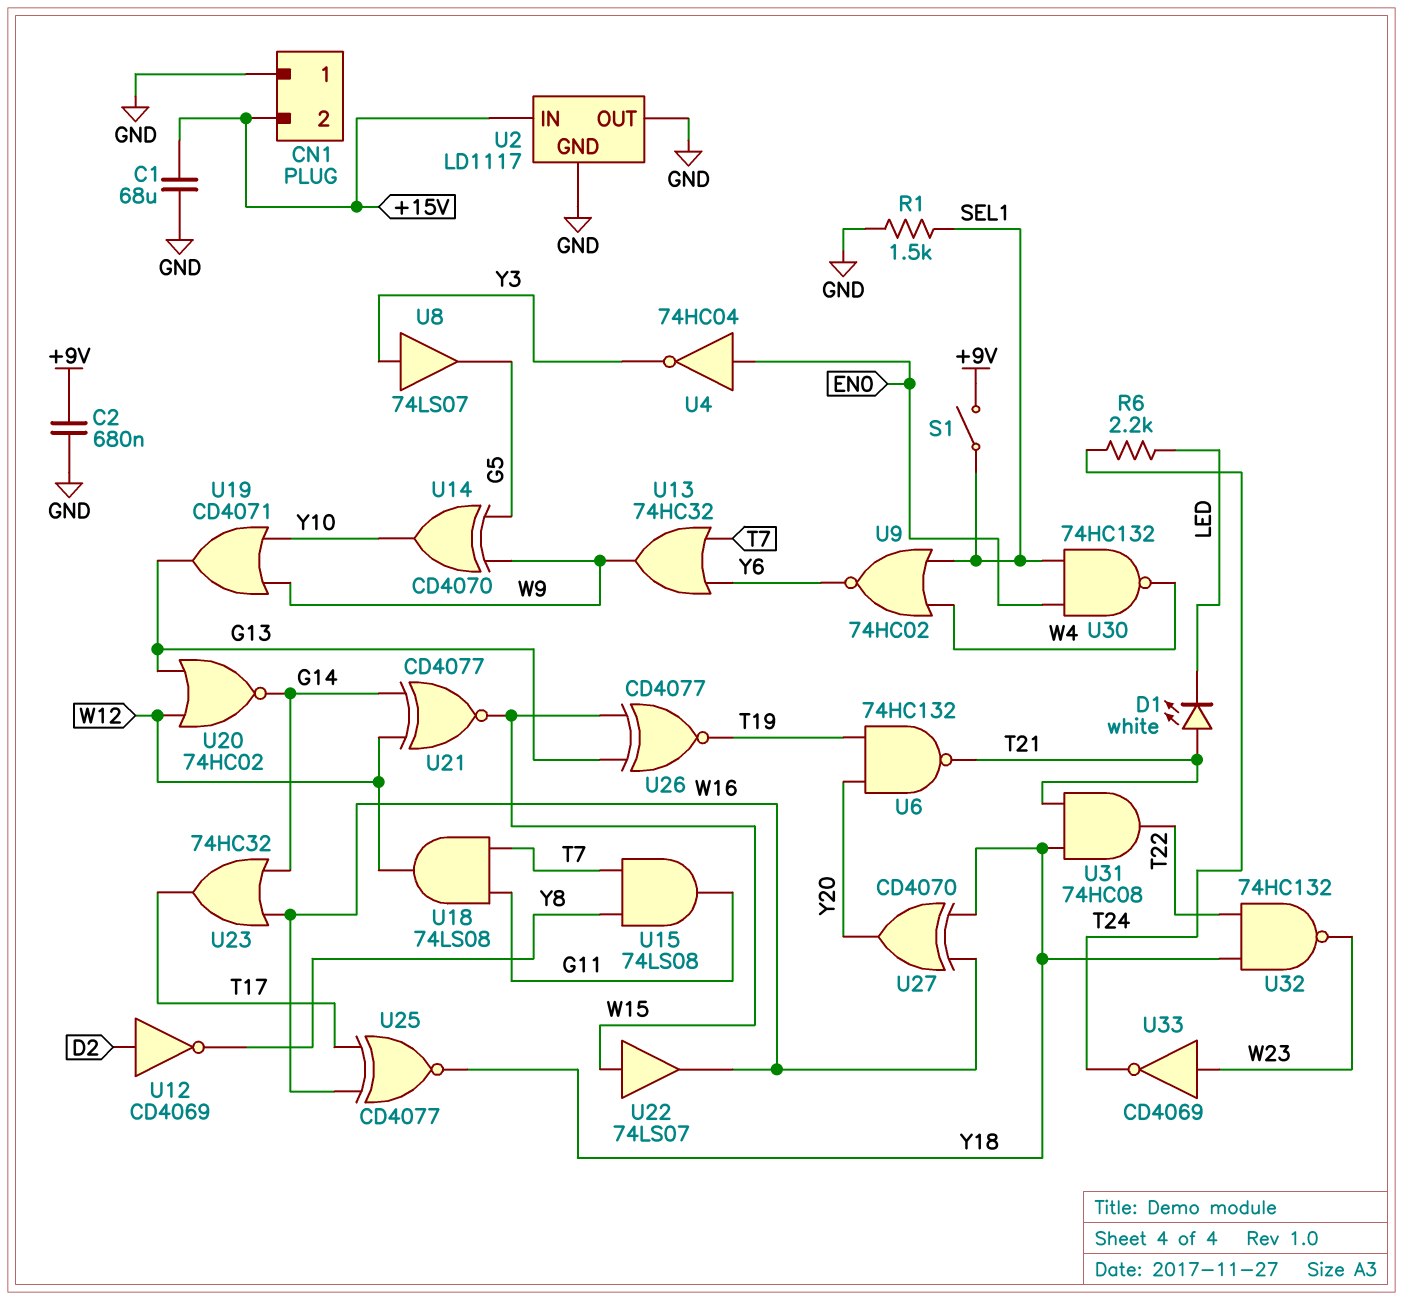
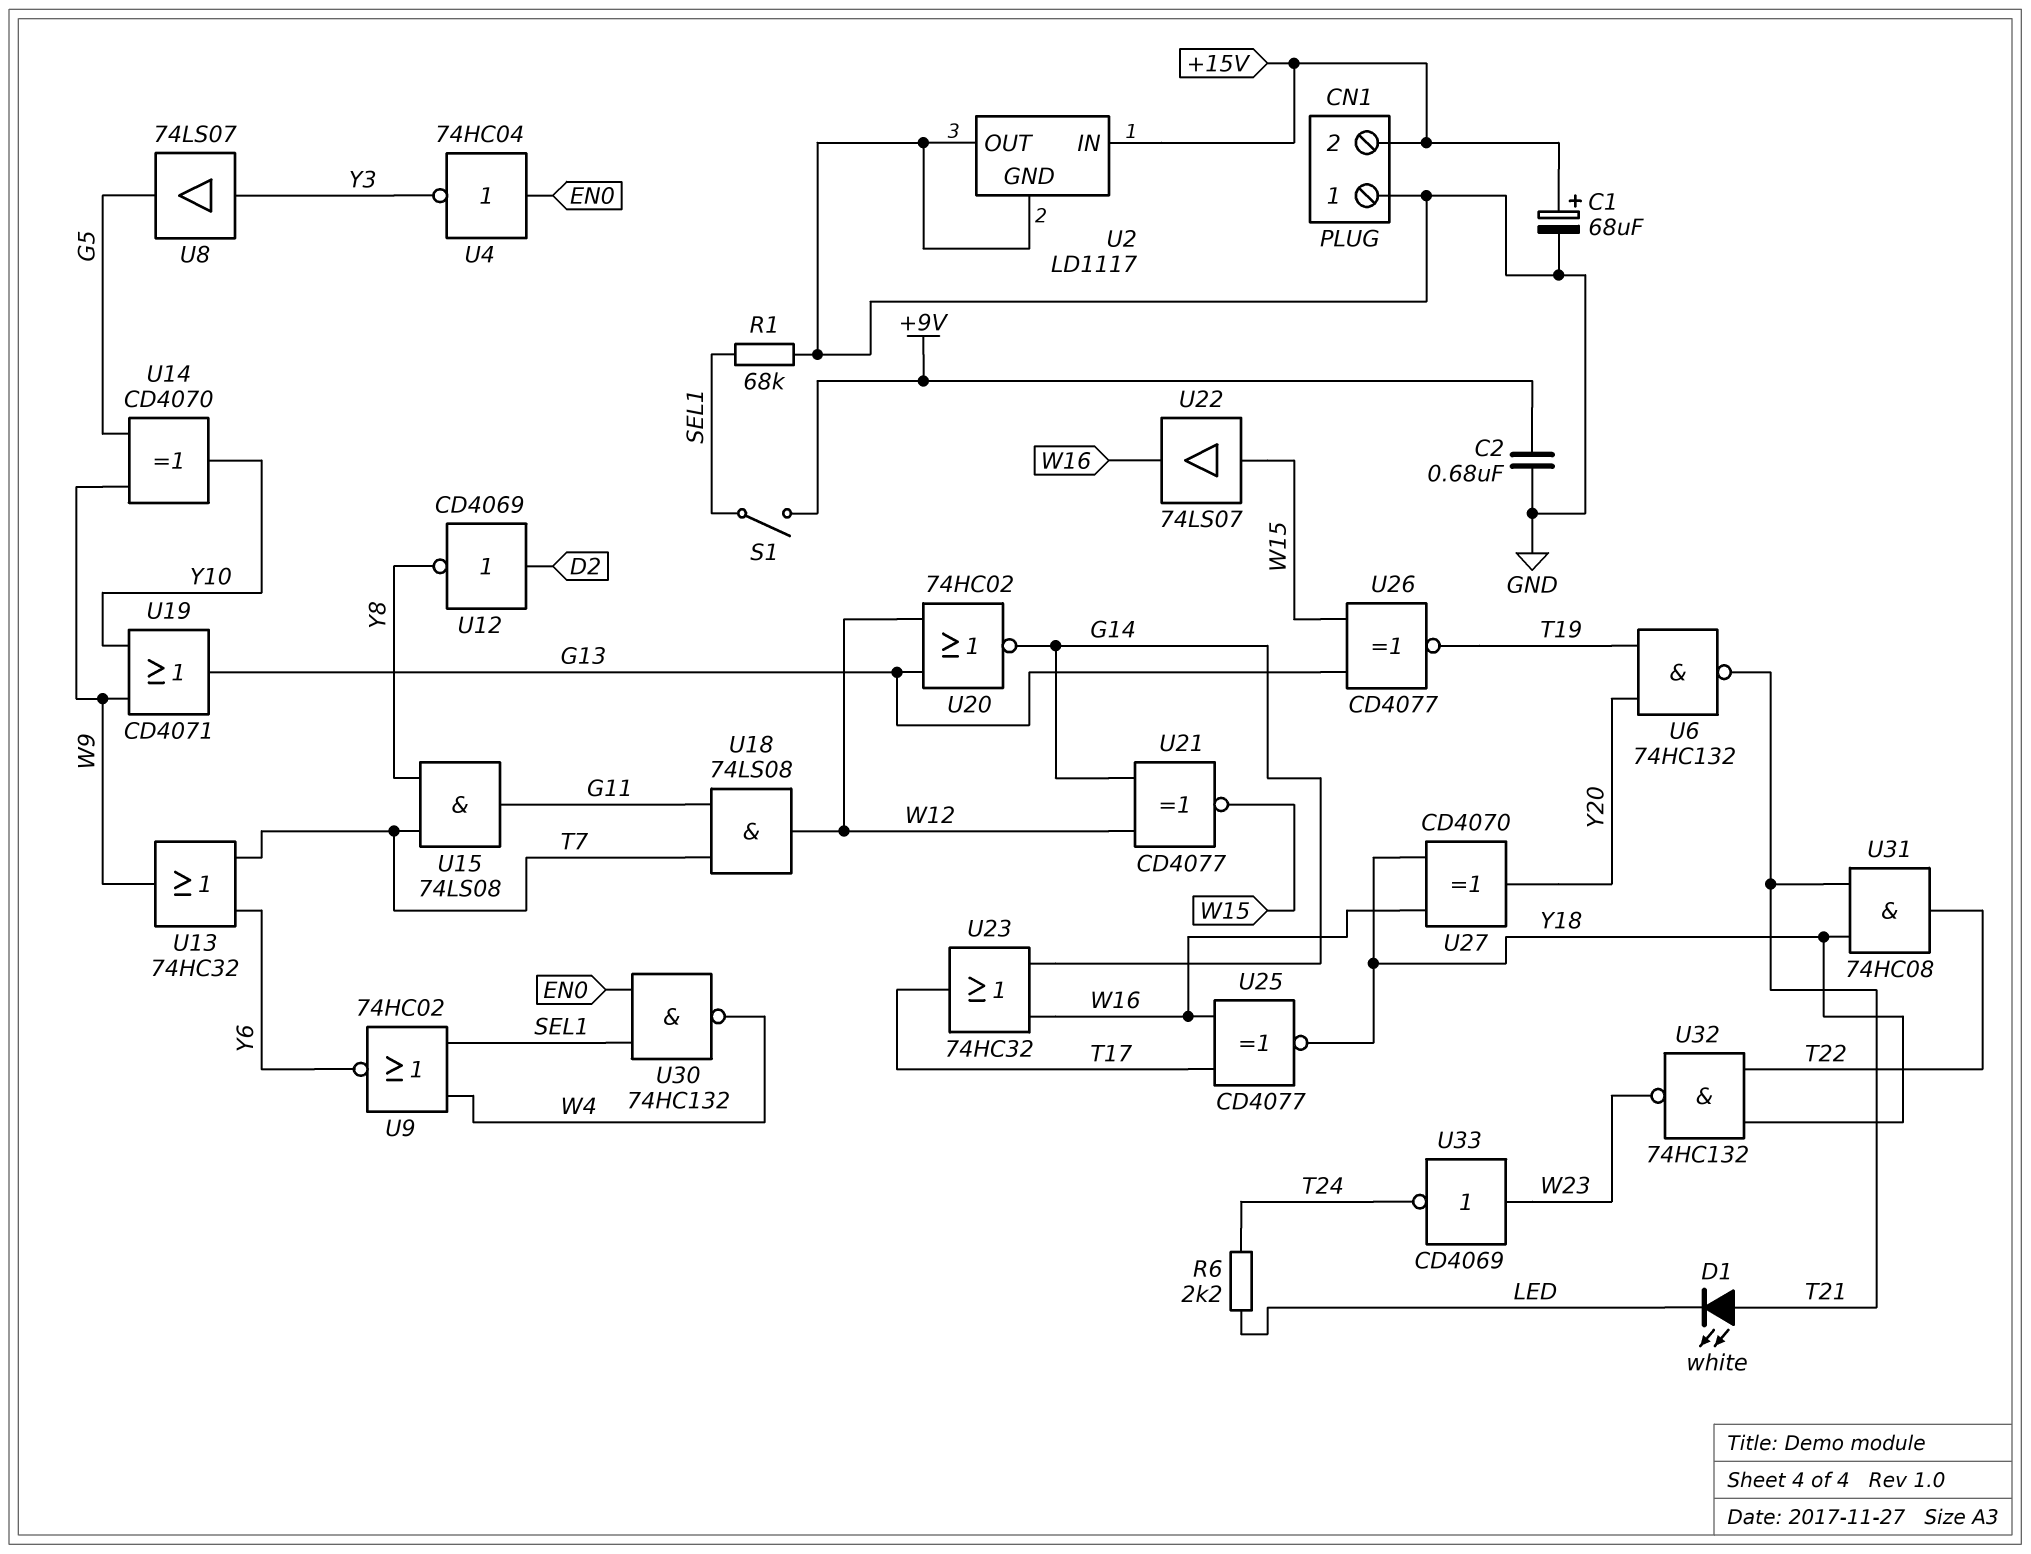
C1: 68uF (+15V, GND) -> 68uF (plus +15V, minus GND)
R1: 1.5k (GND, SEL1) -> 68k (GND, SEL1)

